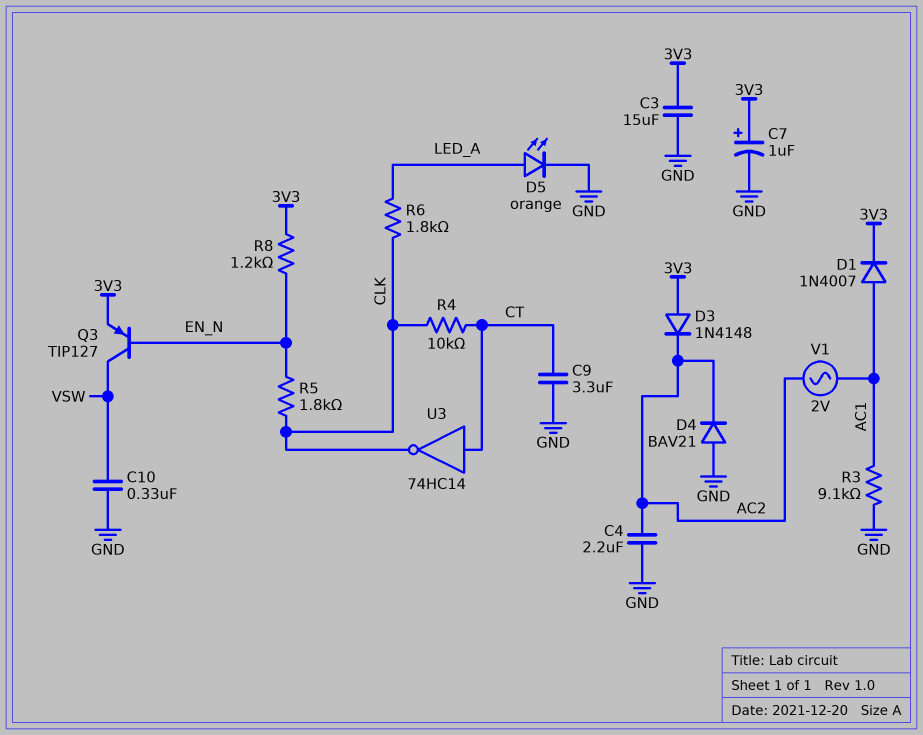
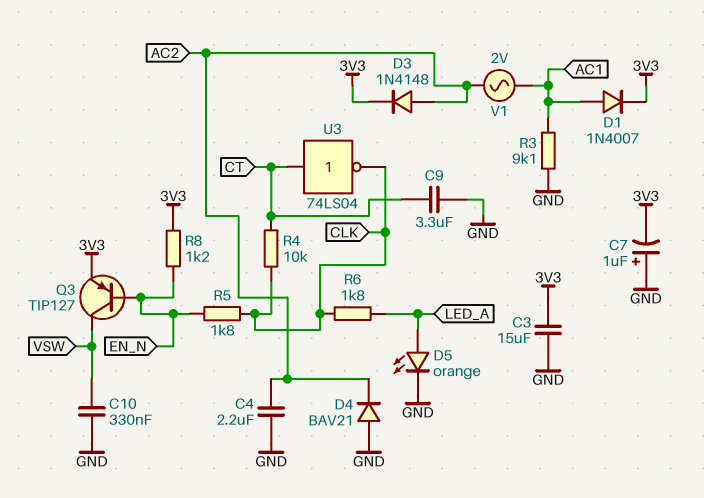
C7: 1uF (plus 3V3, minus GND) -> 1uF (plus GND, minus 3V3)
D3: diode 1N4148 (A 3V3, K AC2) -> diode 1N4148 (A AC2, K 3V3)
U3: NOT 74HC14 (in CT, out CLK) -> NOT 74LS04 (in CT, out CLK)

